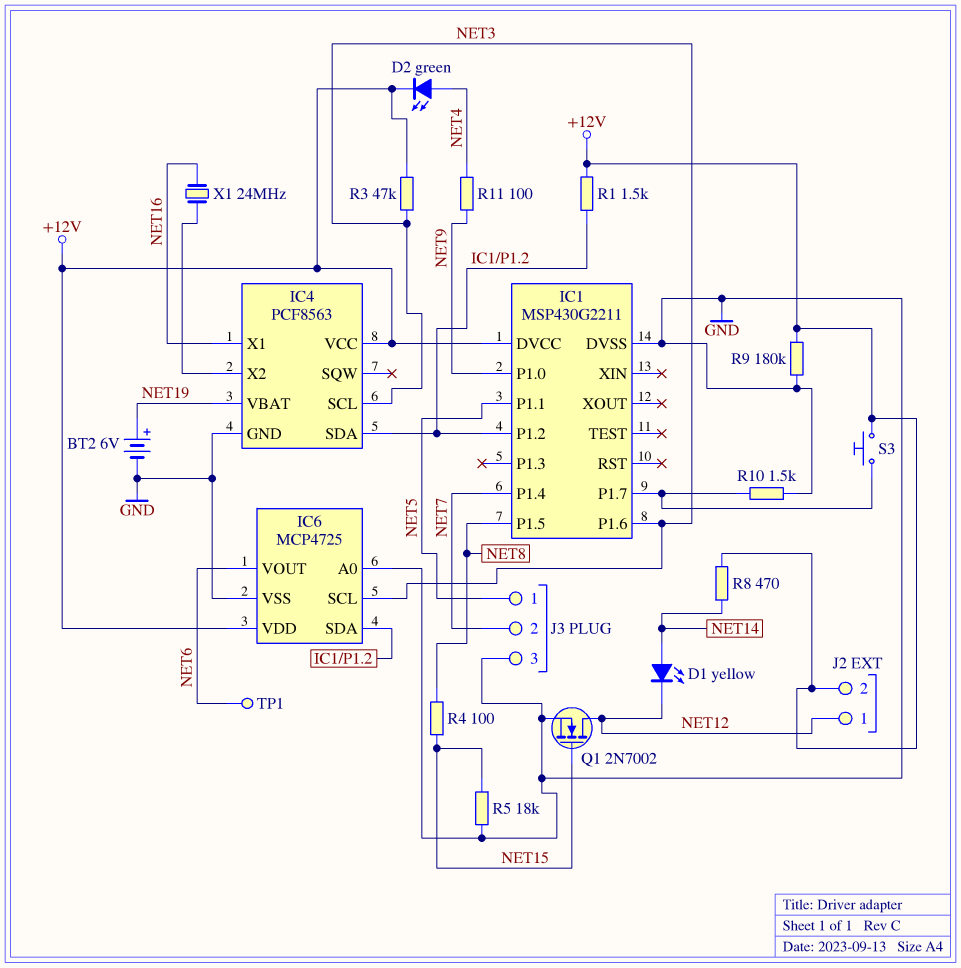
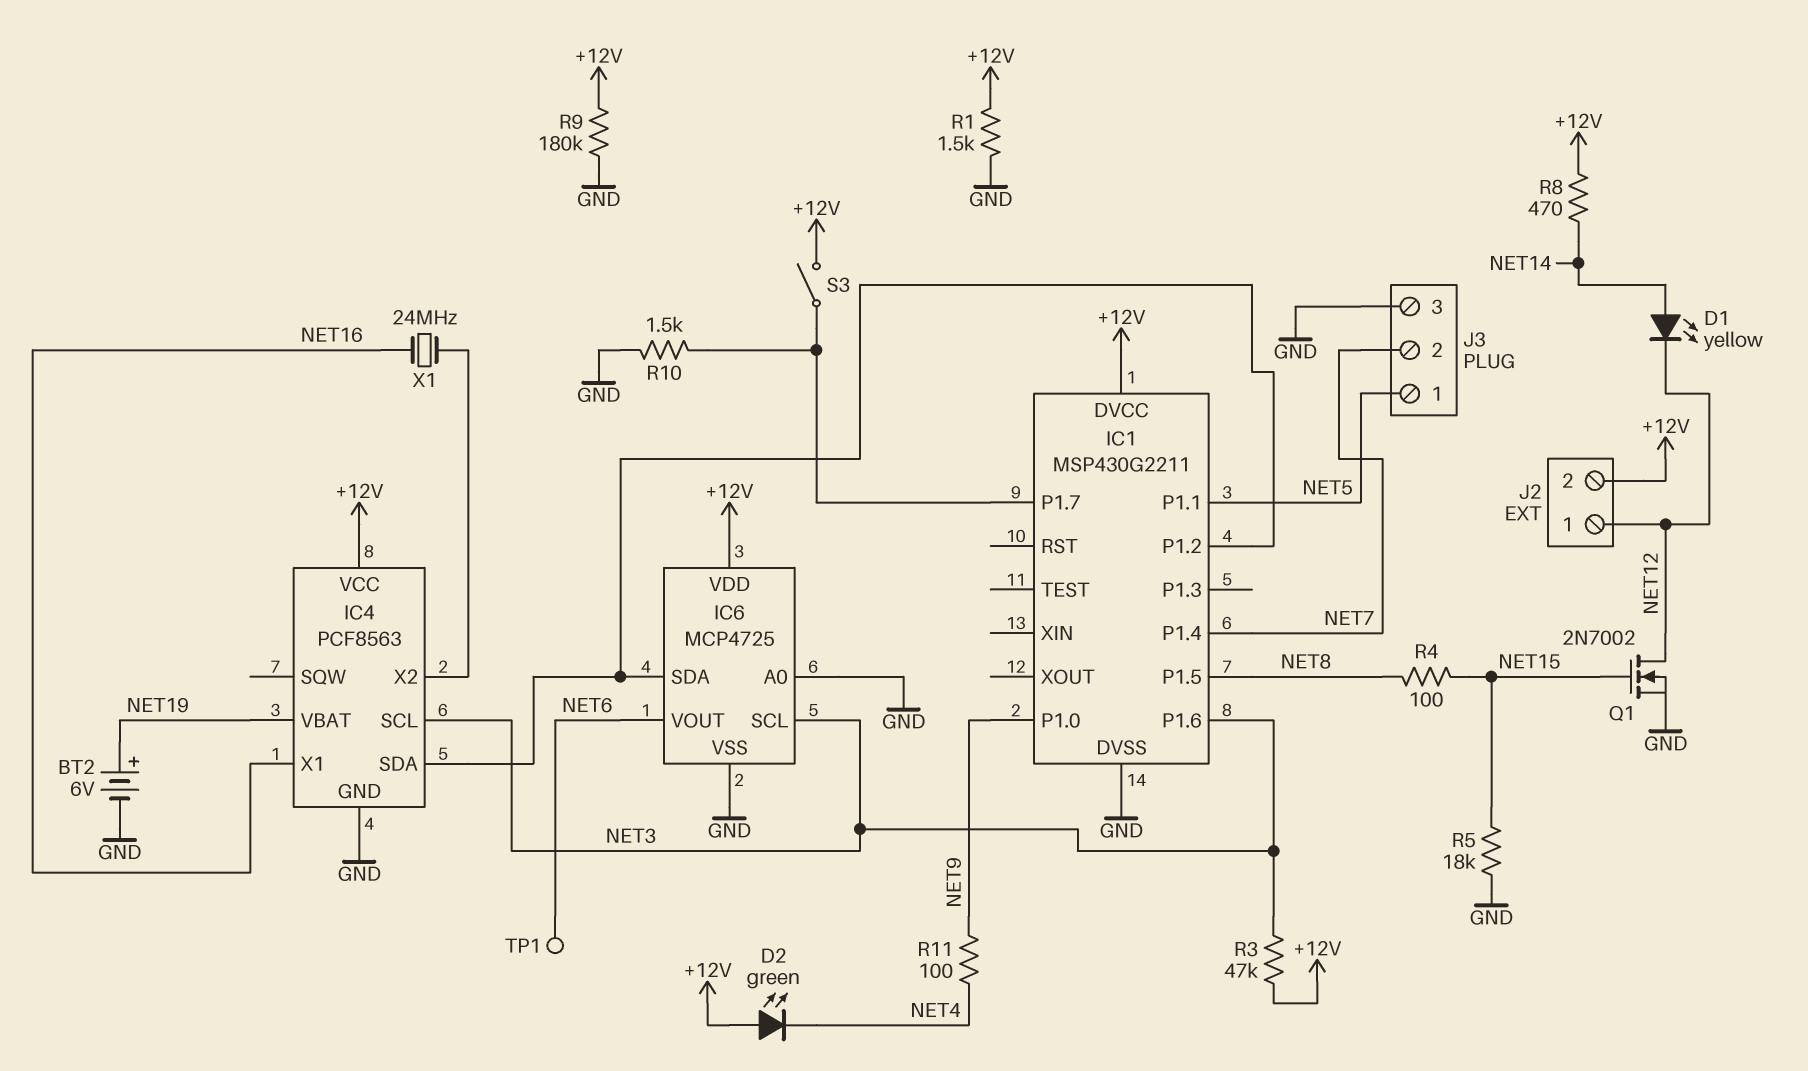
D2: LED green (A NET4, K +12V) -> LED green (A +12V, K NET4)
R1: 1.5k (+12V, IC1/P1.2) -> 1.5k (+12V, GND)
S3: button (+12V, IC1/P1.7) -> switch (+12V, IC1/P1.7)

